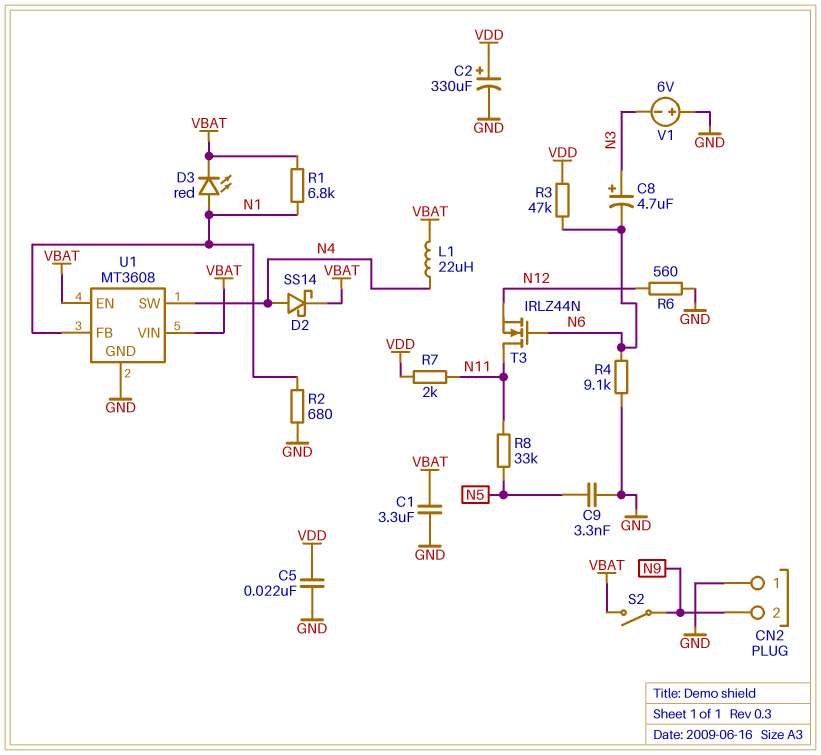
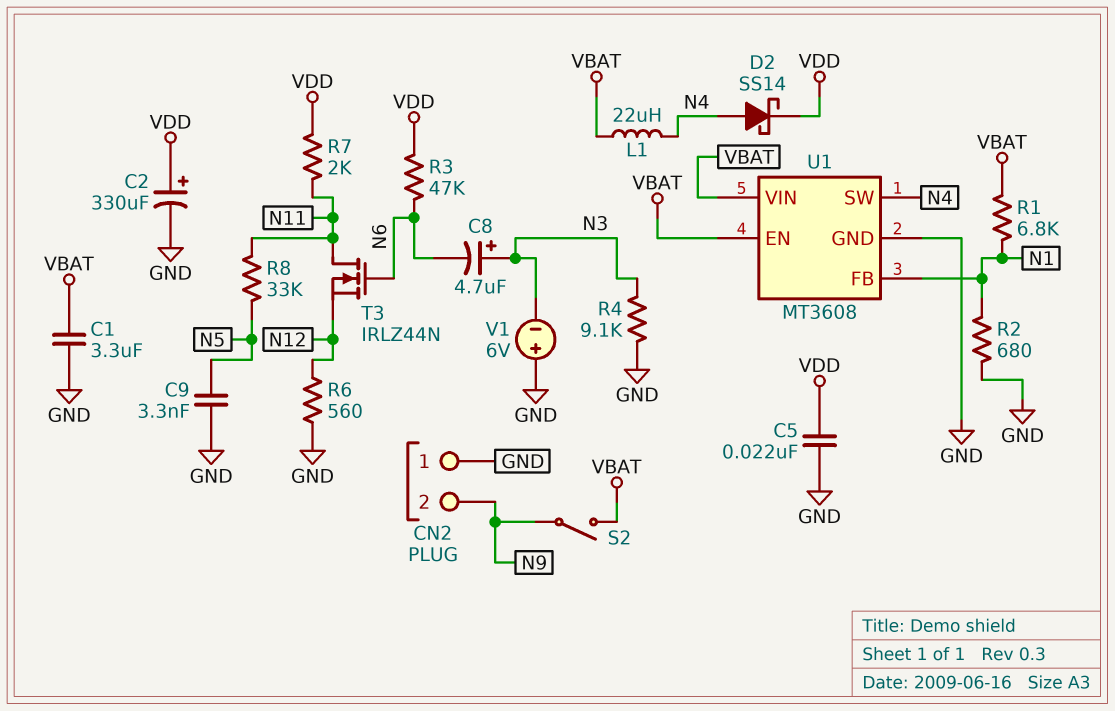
D2: schottky SS14 (A N4, K VBAT) -> schottky SS14 (A N4, K VDD)
D3: LED red (A N1, K VBAT) -> none
R4: 9.1k (GND, N6) -> 9.1k (GND, N3)

